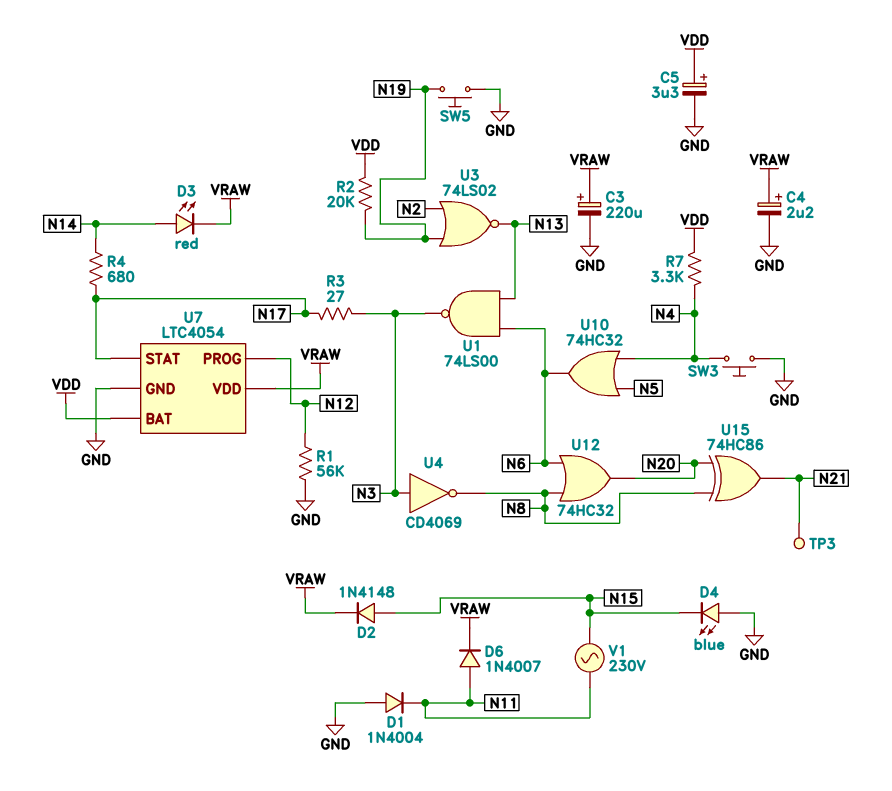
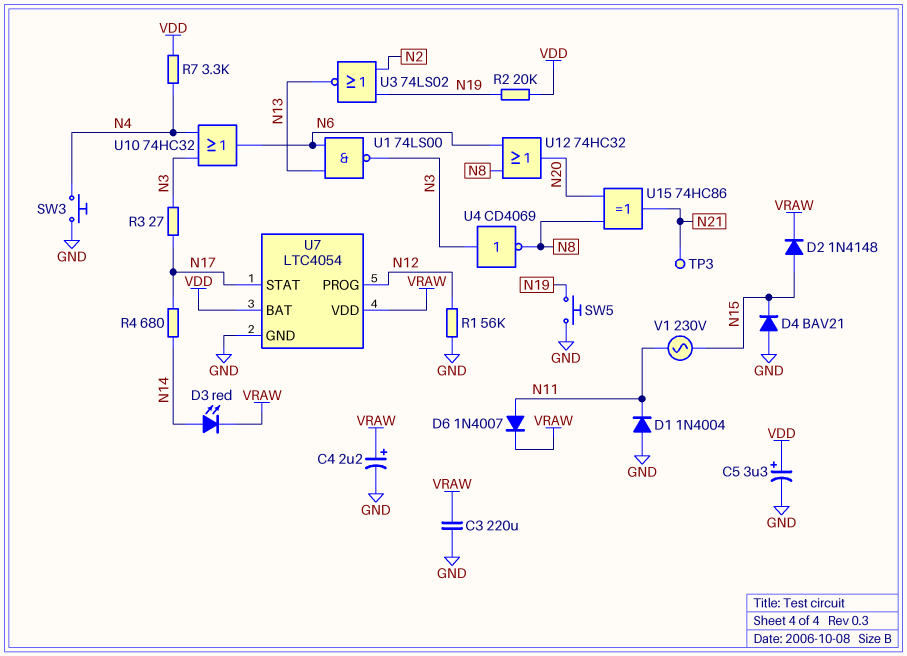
C3: 220uF (plus VRAW, minus GND) -> 220uF (GND, VRAW)
D4: LED blue (A GND, K N15) -> diode BAV21 (A GND, K N15)
U10: OR 74HC32 (in N4, in N5, out N6) -> OR 74HC32 (in N3, in N4, out N6)

